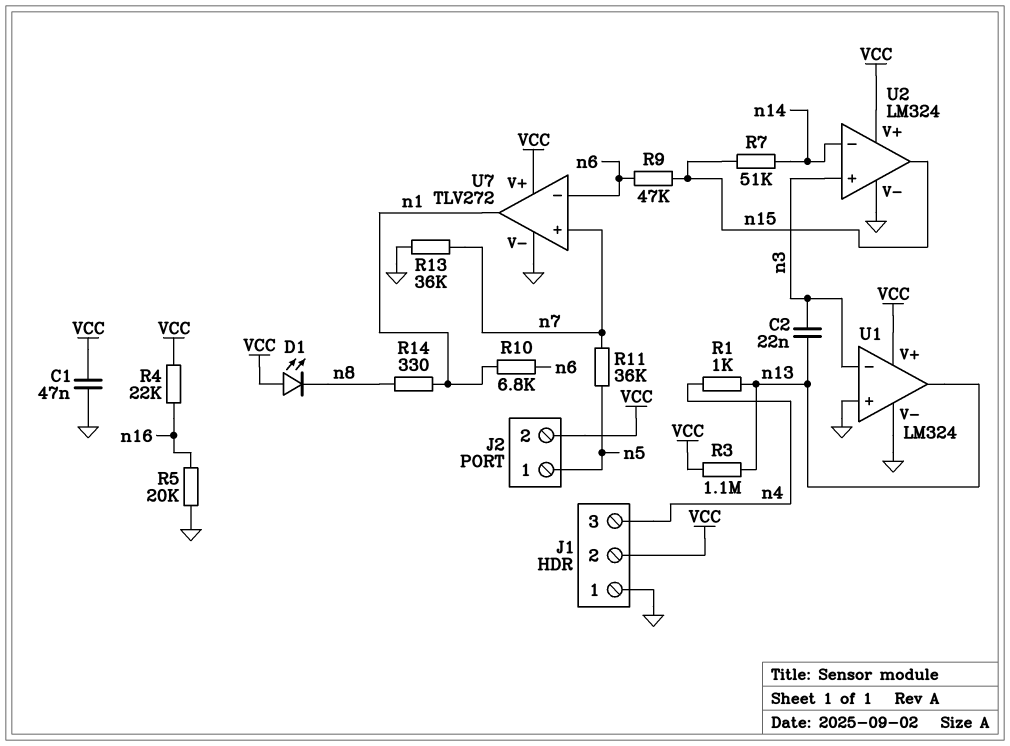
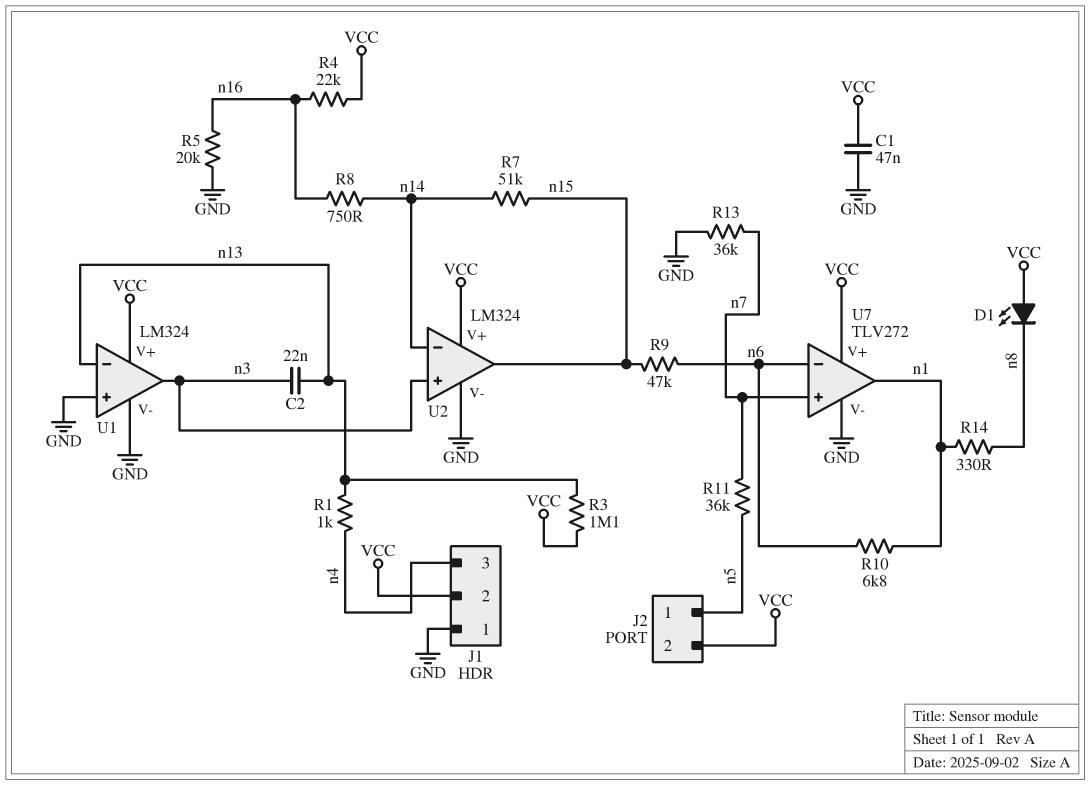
R8: none -> 750 (n14, n16)
U1 pin in-: n3 -> n13
U1 pin out: n13 -> n3

